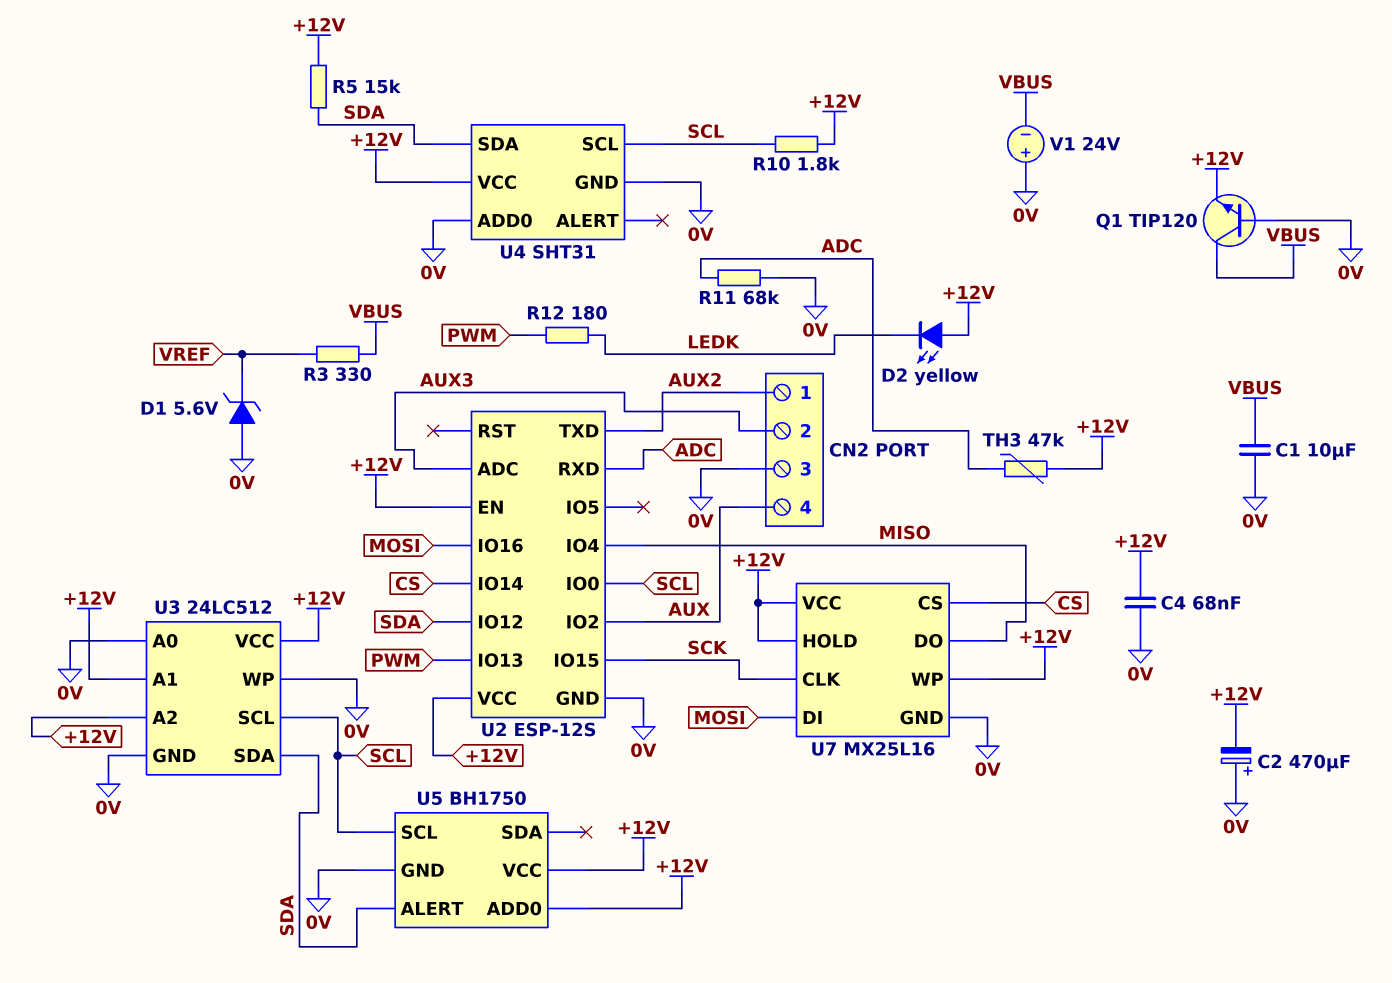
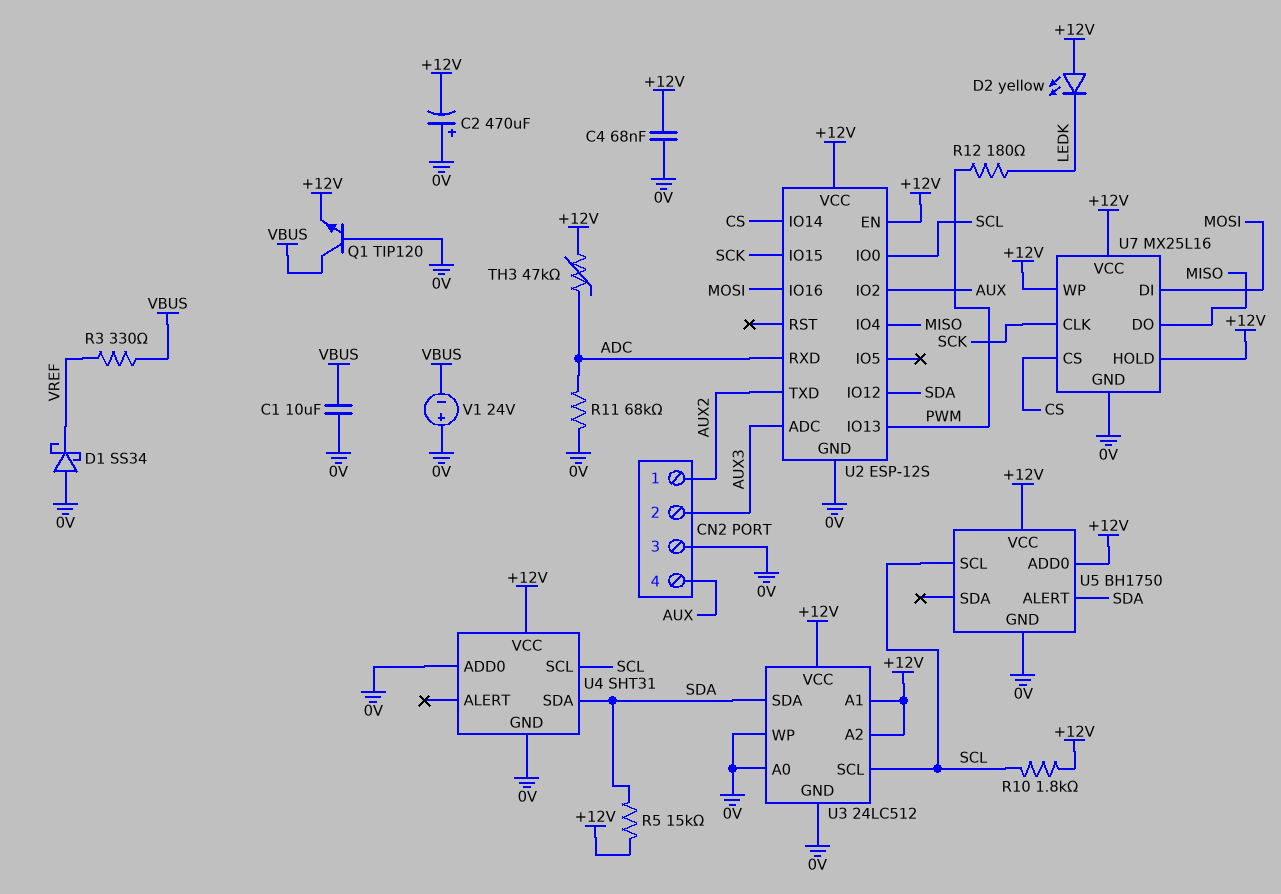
D1: zener 5.6V (A 0V, K VREF) -> schottky SS34 (A 0V, K VREF)

